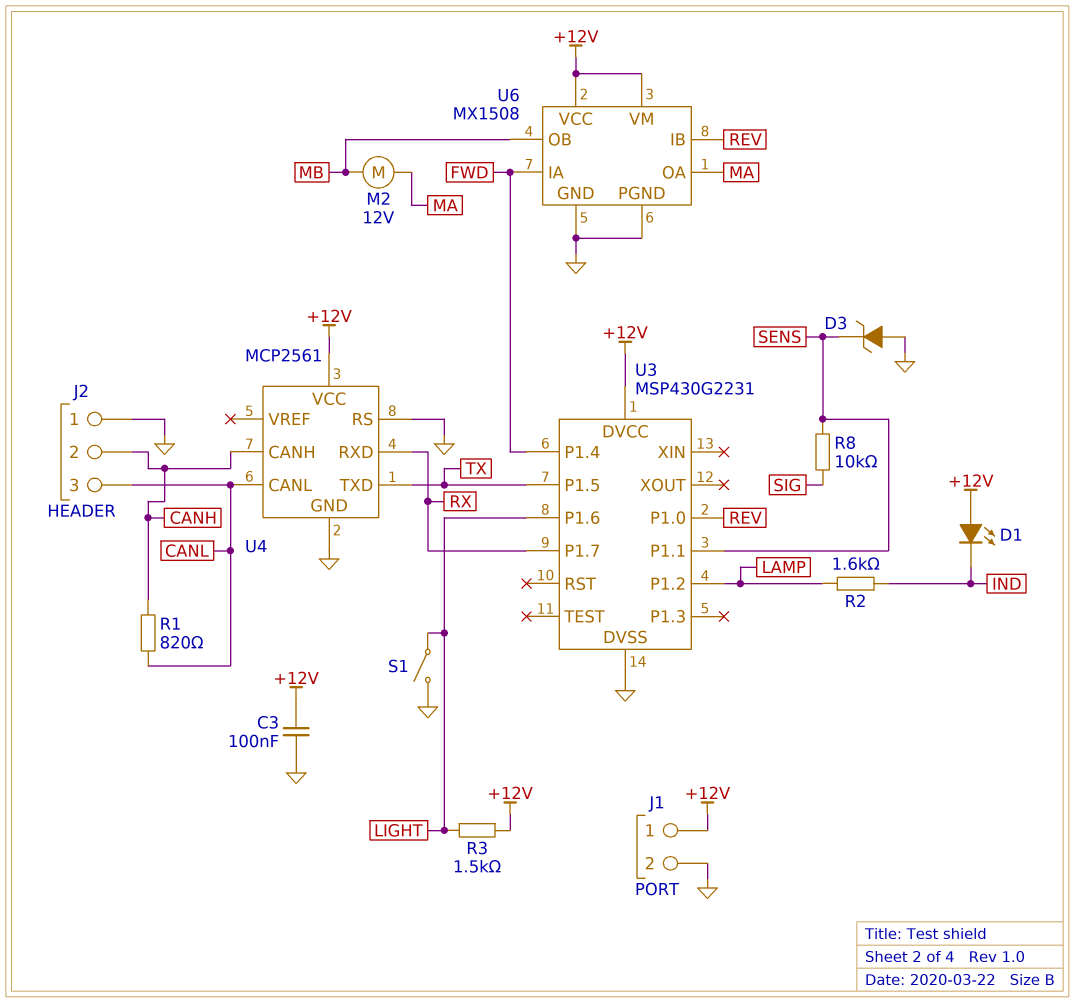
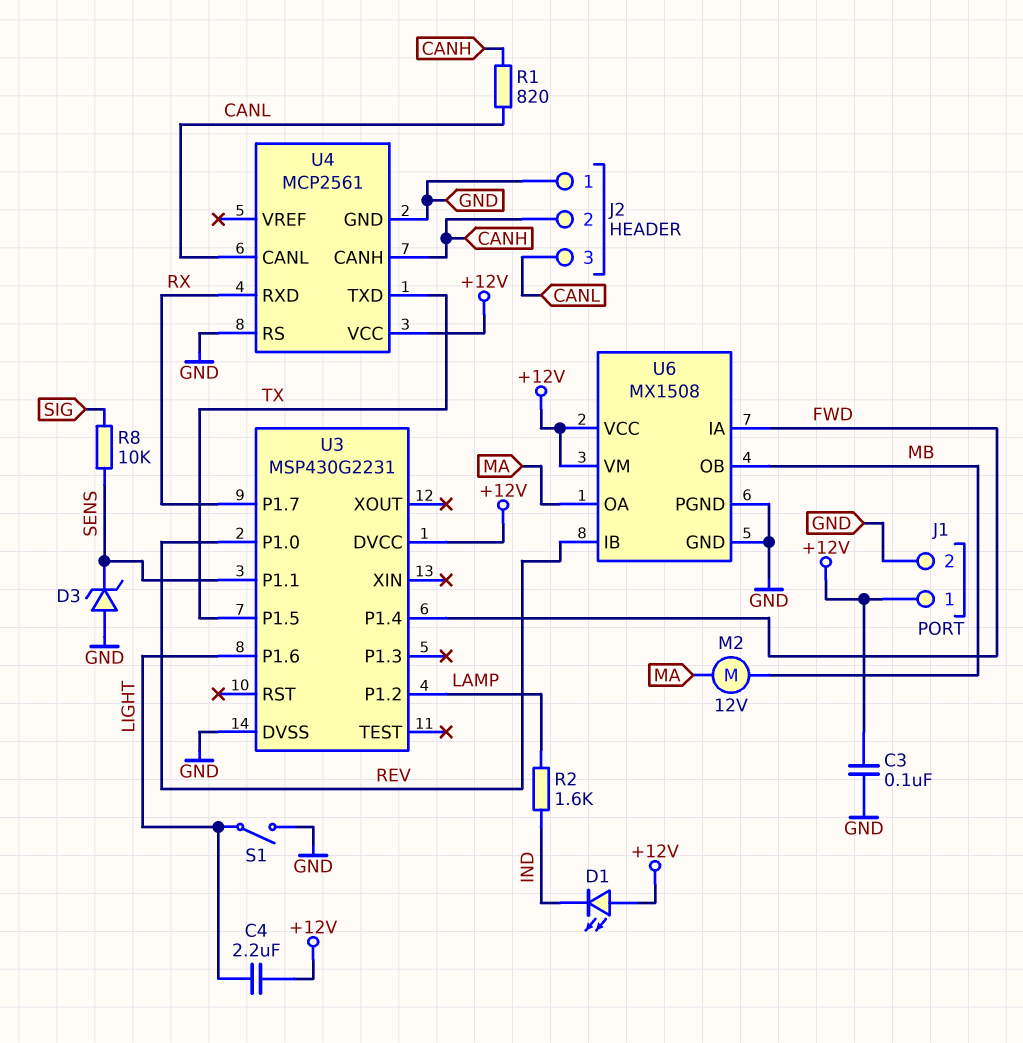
C4: none -> 2.2uF (+12V, LIGHT)
R3: 1.5k (+12V, LIGHT) -> none

